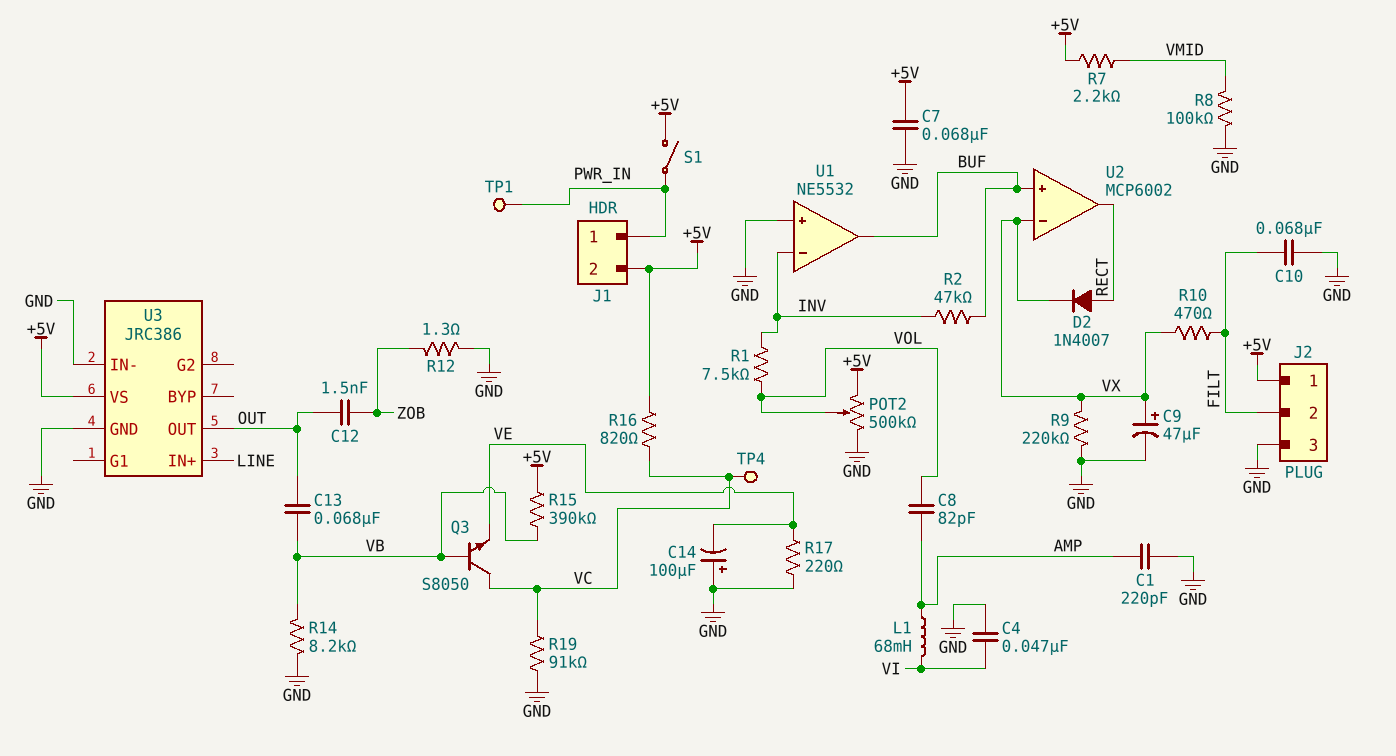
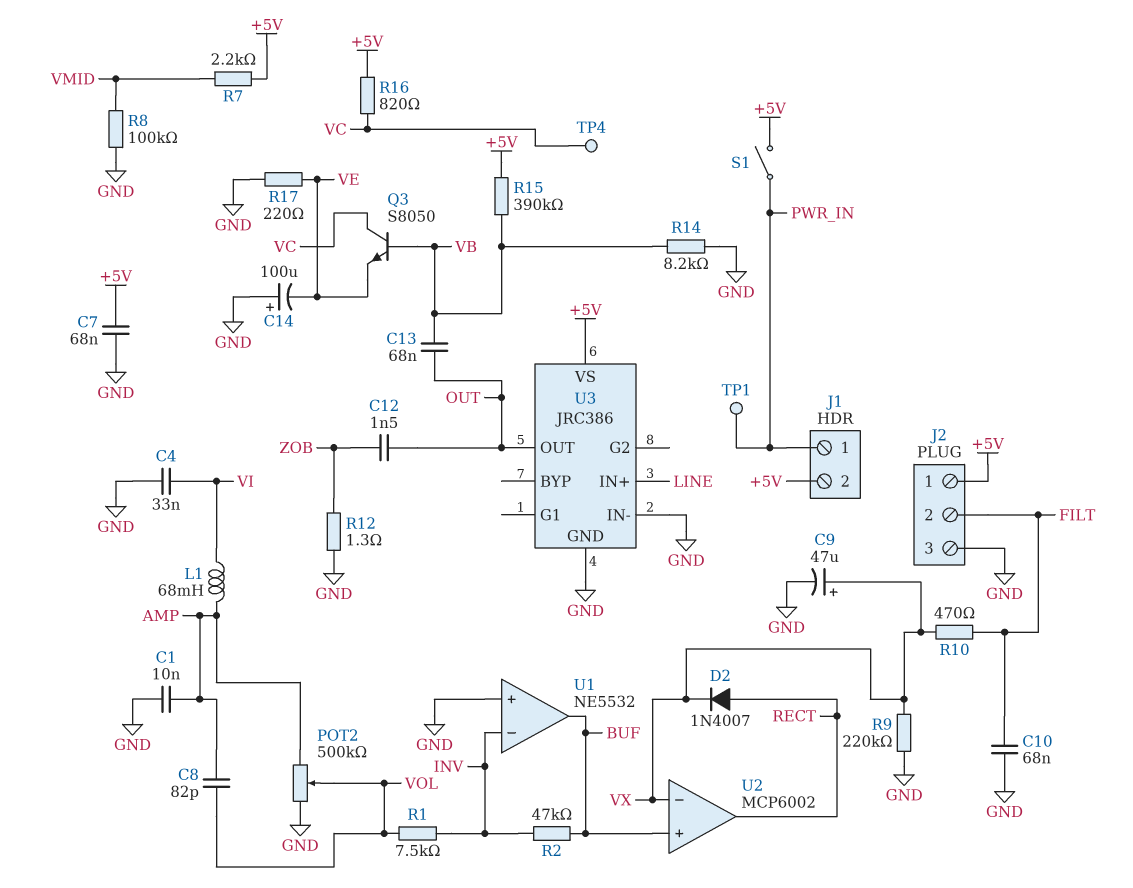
C1: 220pF (AMP, GND) -> 10nF (AMP, GND)
C4: 47nF (GND, VI) -> 33nF (GND, VI)
POT2: 500k (+5V, GND, wiper VOL) -> 500k (AMP, GND, wiper VOL)
R19: 91k (GND, VC) -> none

